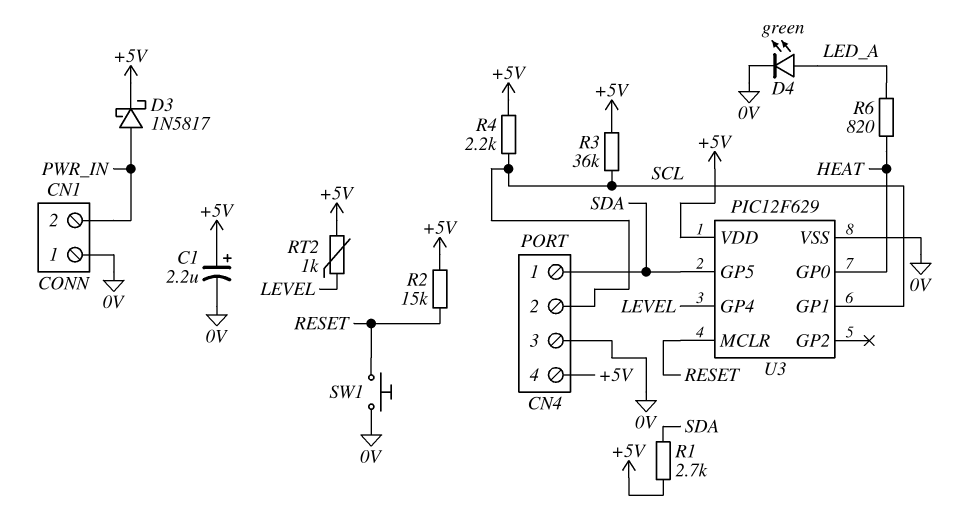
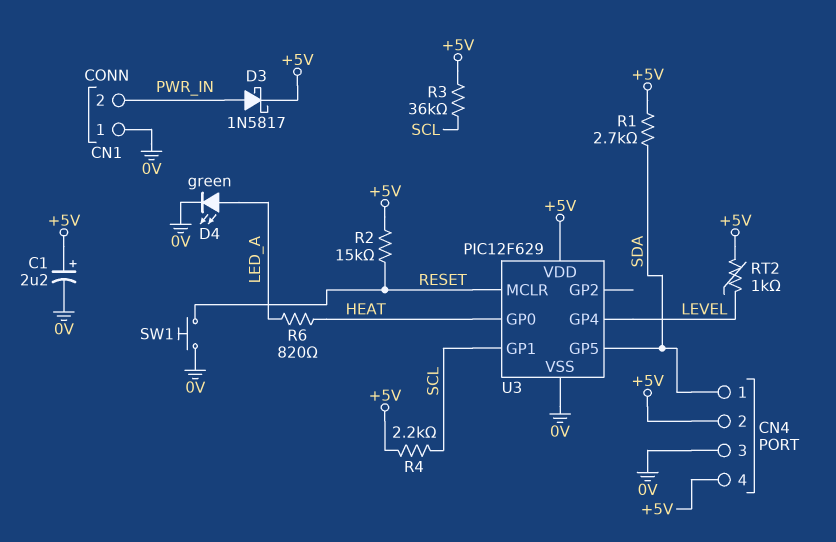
CN4 pin 2: SCL -> +5V

